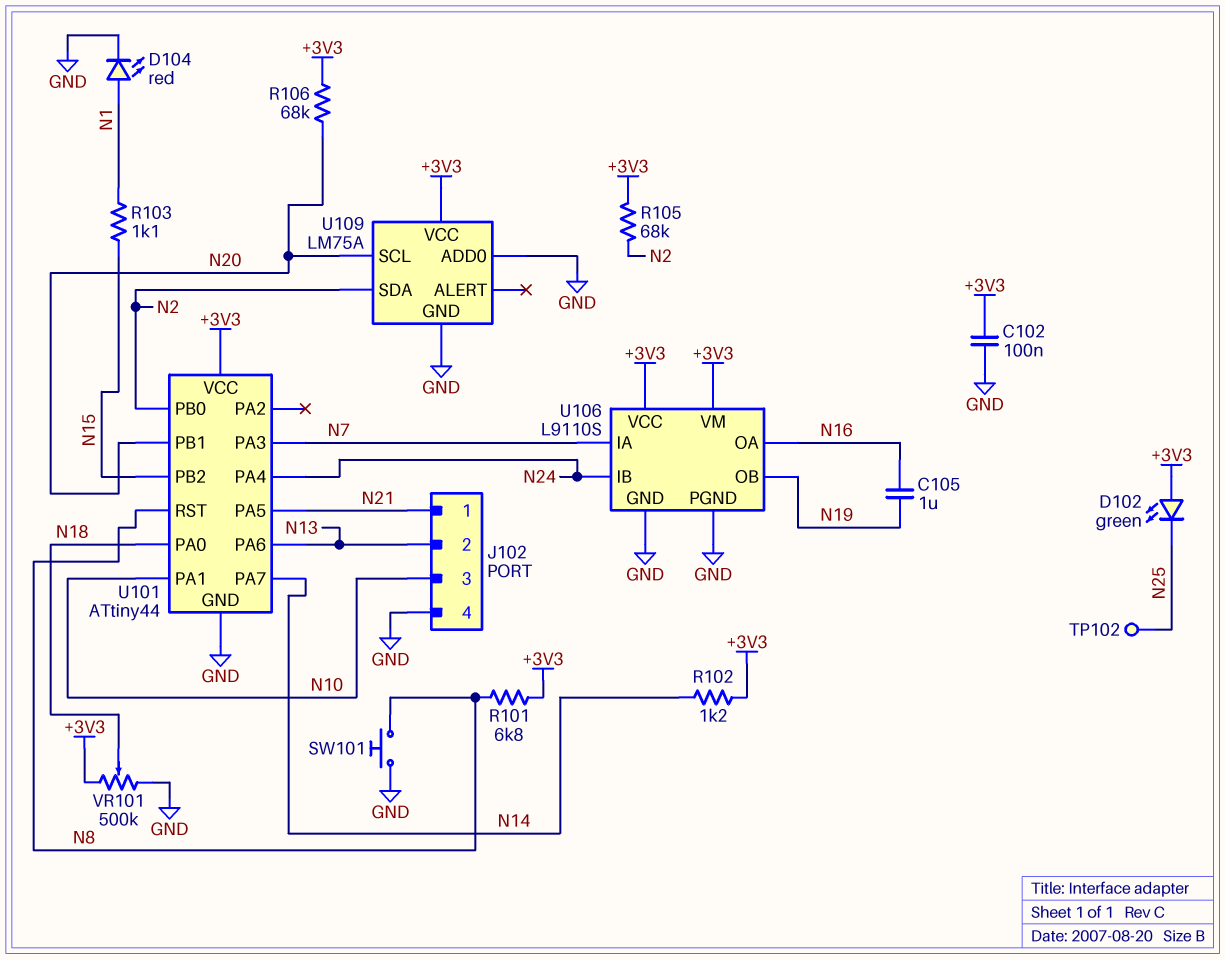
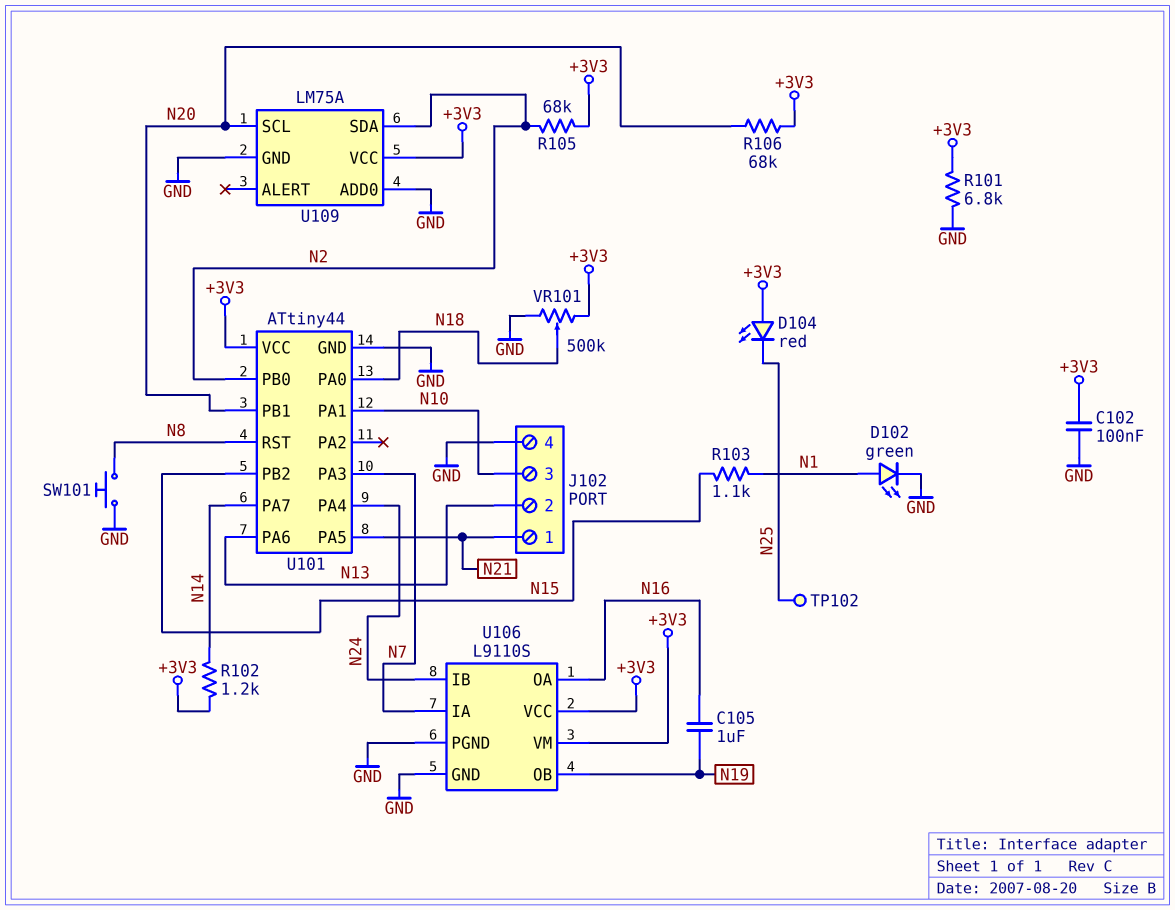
D102: LED green (A +3V3, K N25) -> LED green (A N1, K GND)
D104: LED red (A N1, K GND) -> LED red (A +3V3, K N25)
R101: 6.8k (+3V3, N8) -> 6.8k (+3V3, GND)

